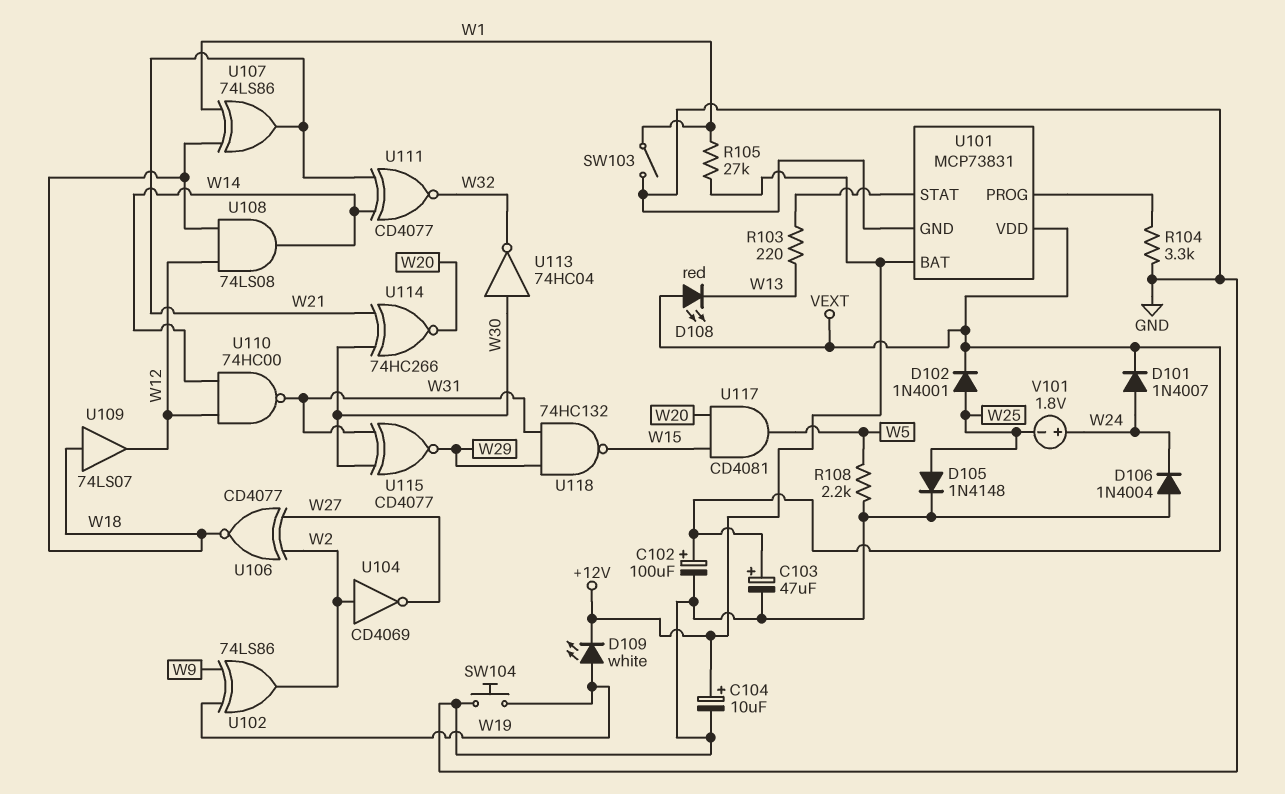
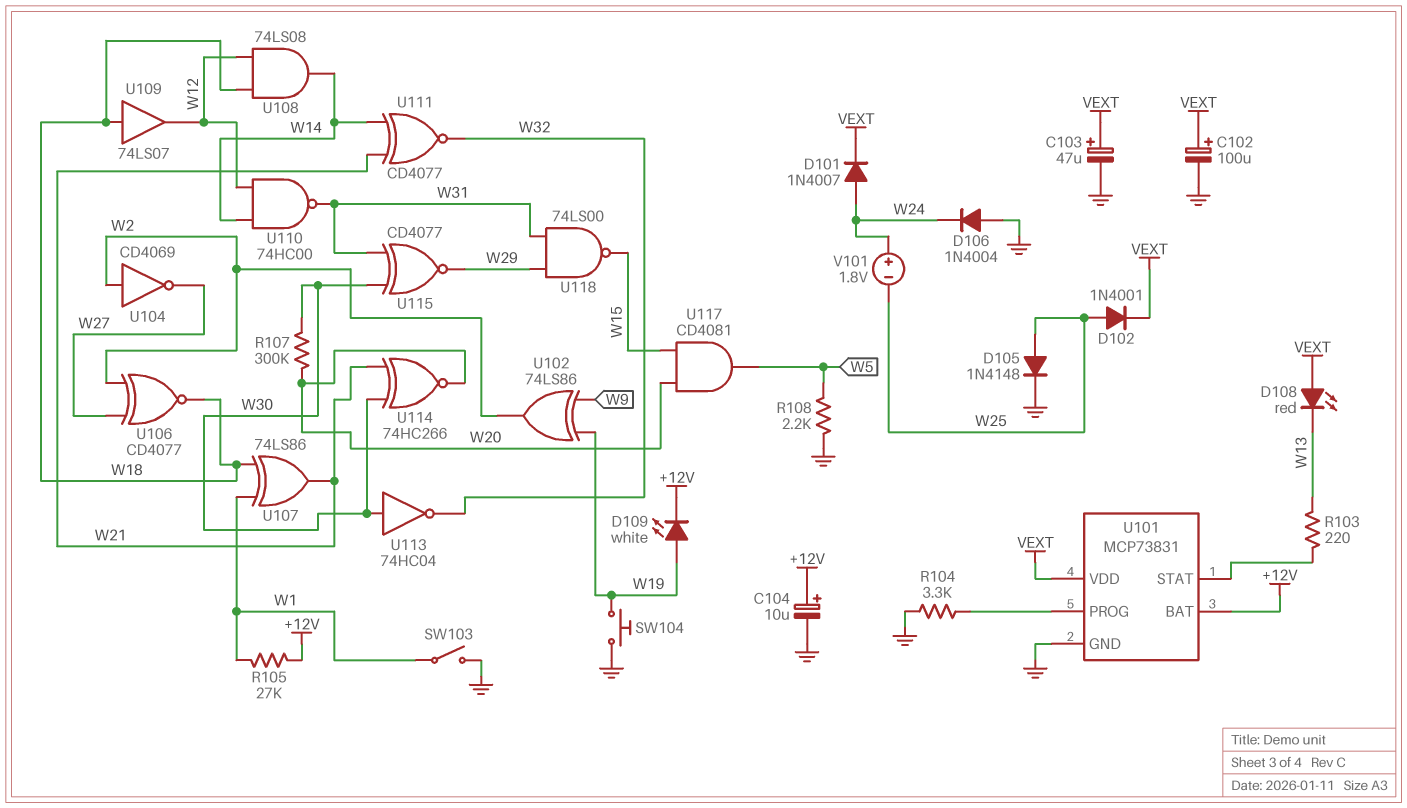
R107: none -> 300k (W20, W30)
U118: NAND 74HC132 (in W29, in W31, out W15) -> NAND 74LS00 (in W29, in W31, out W15)

